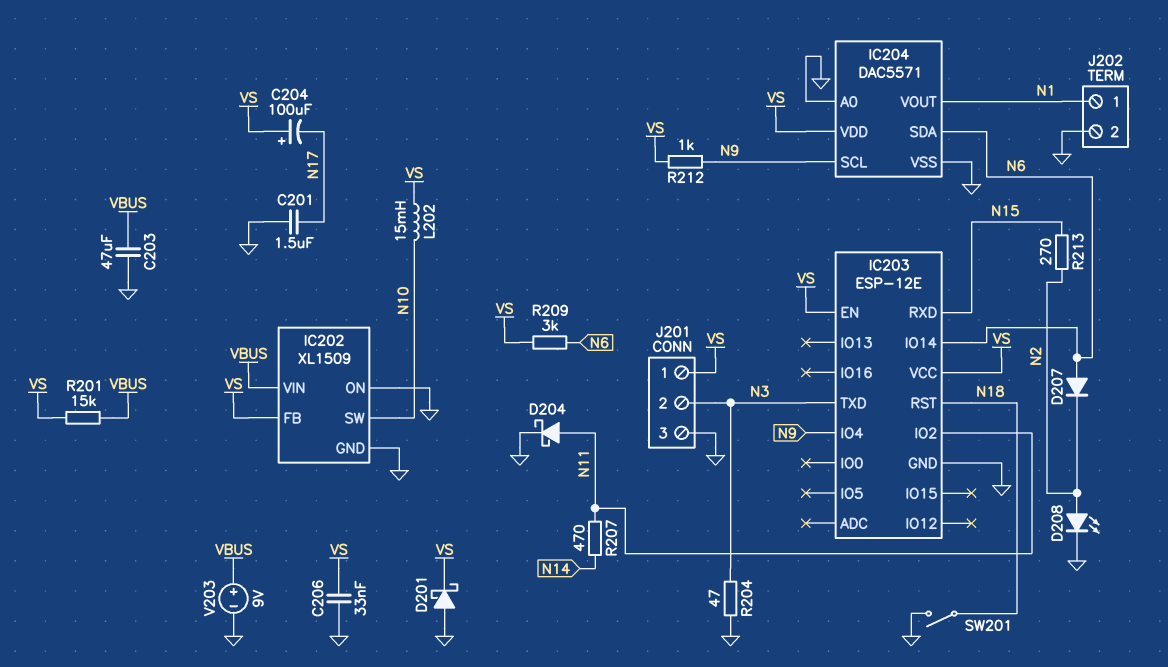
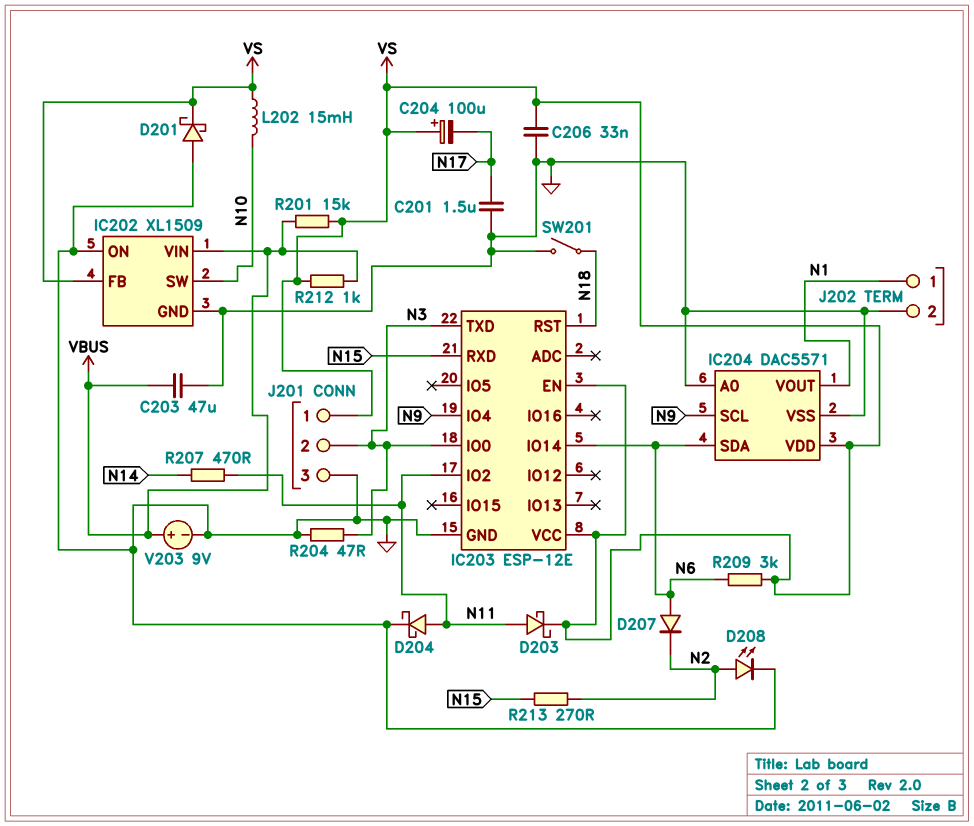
D203: none -> schottky (A N11, K VS)
IC203 pin IO0: none -> N3
R212: 1k (N9, VS) -> 1k (VBUS, VS)

